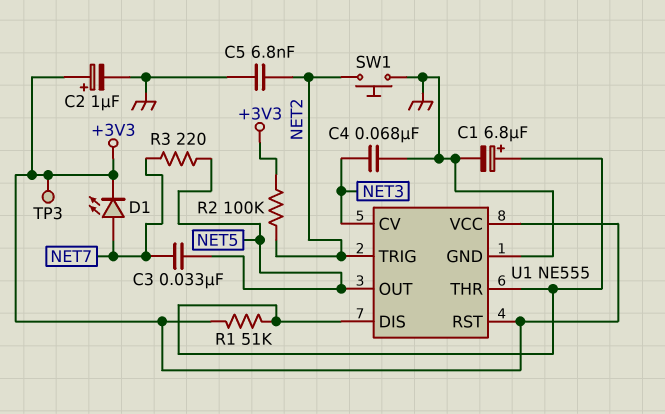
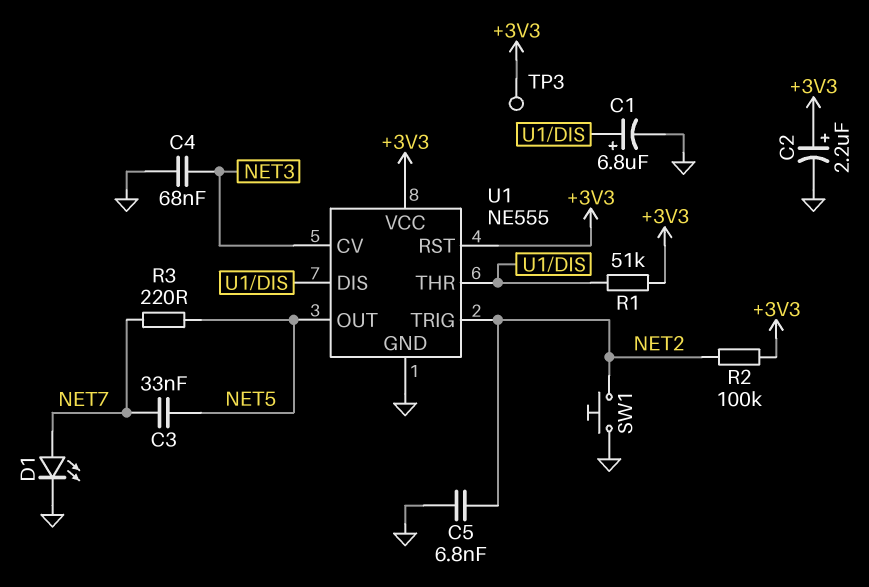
C2: 1uF (plus +3V3, minus GND) -> 2.2uF (plus +3V3, minus GND)
D1: LED (A NET7, K +3V3) -> LED (A NET7, K GND)

